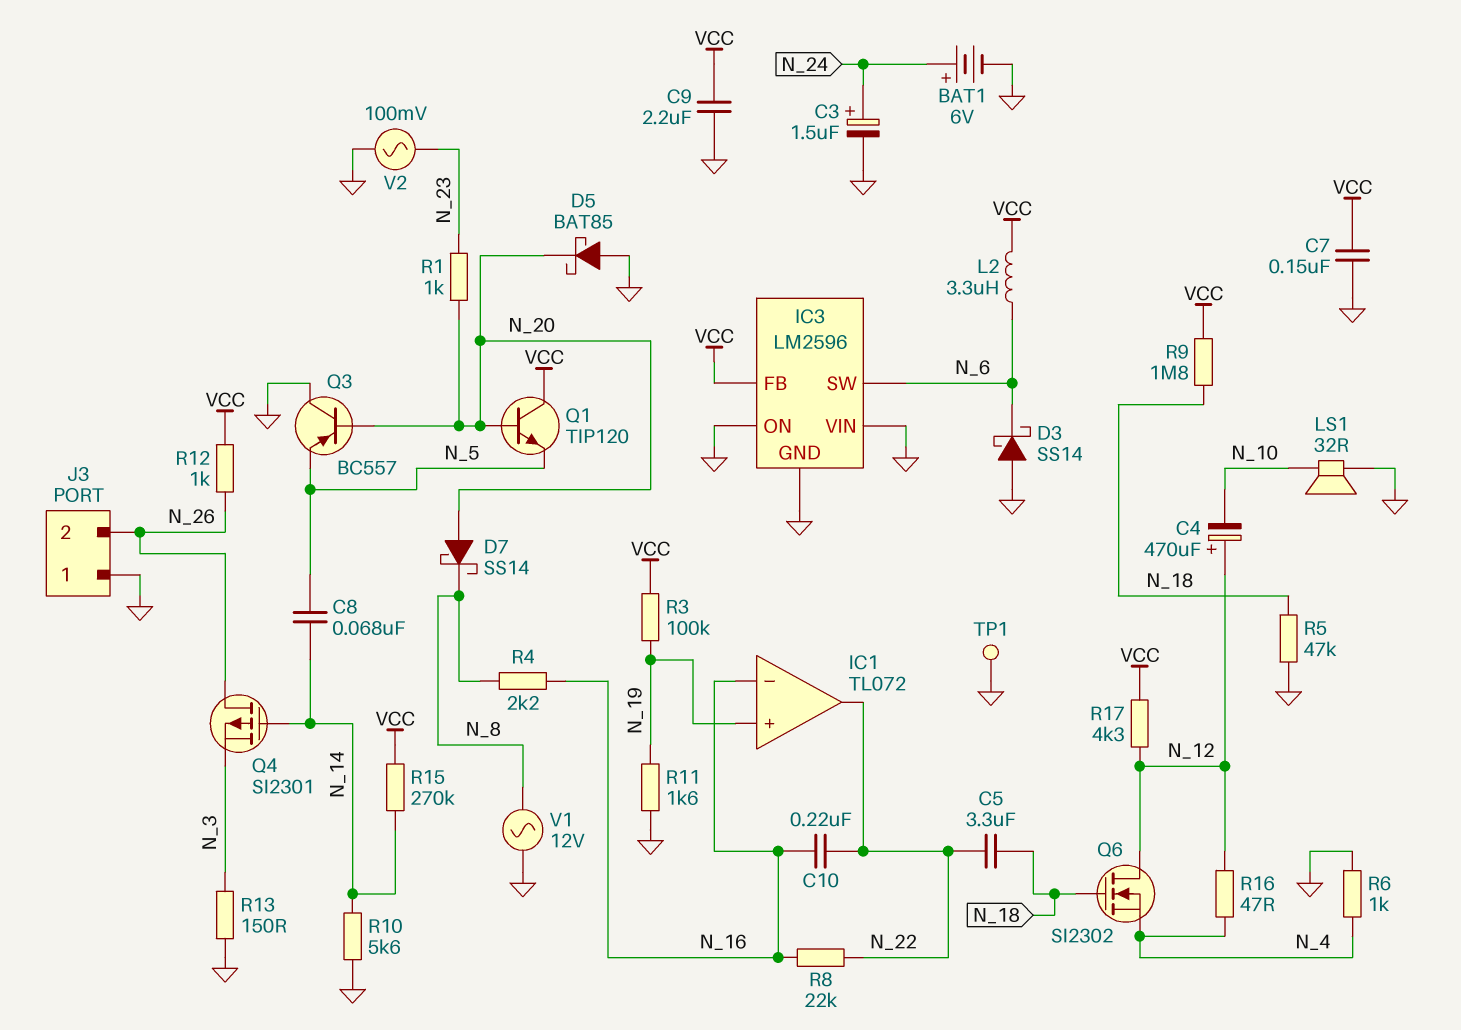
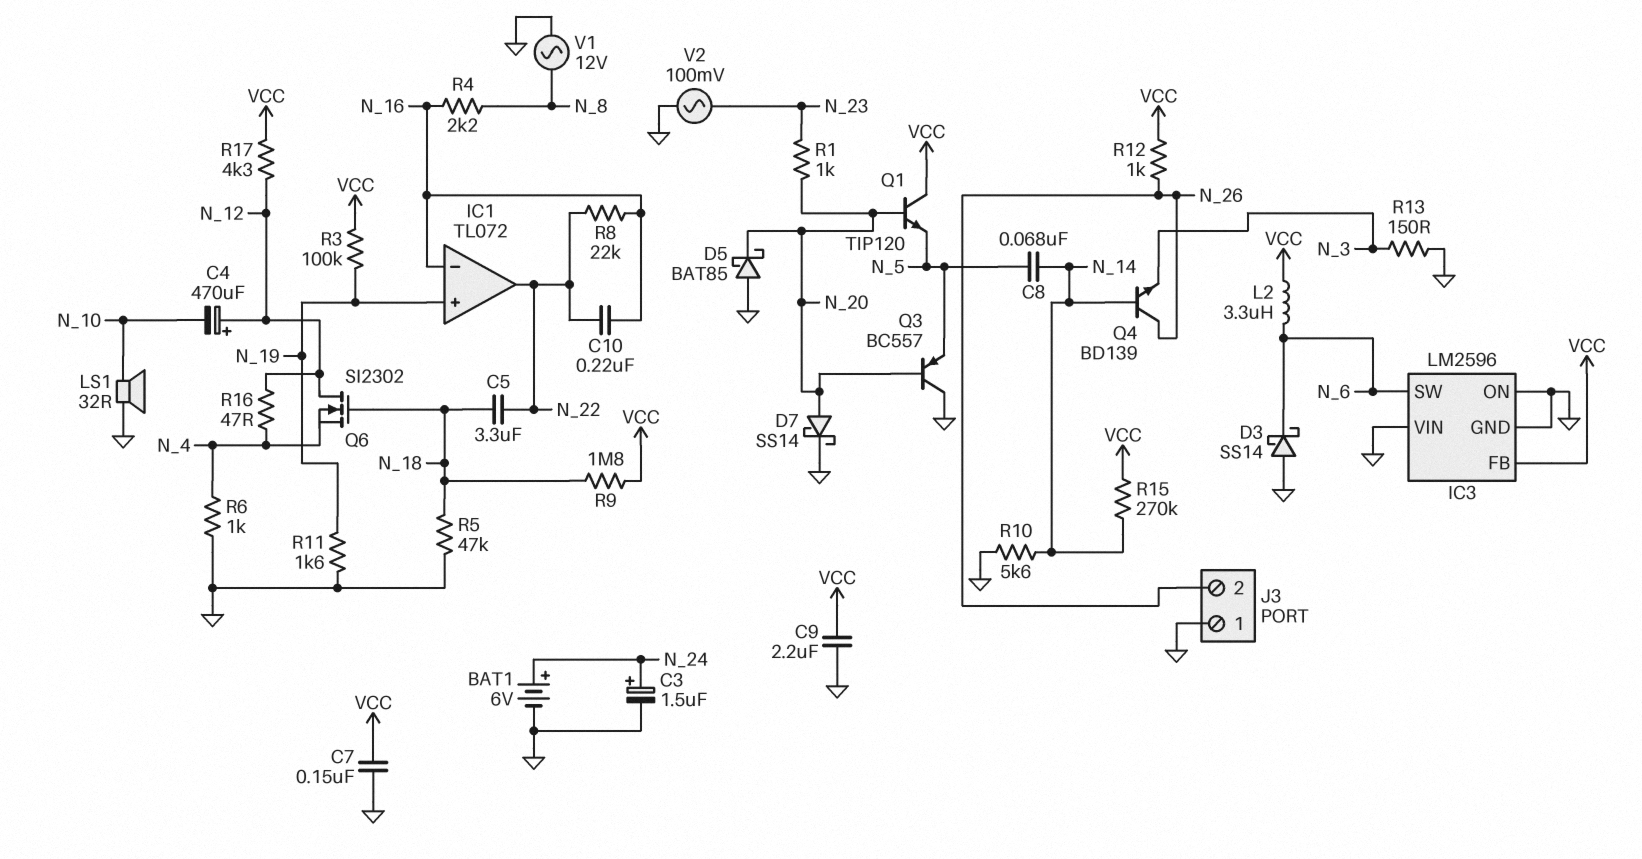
D7: schottky SS14 (A N_20, K N_8) -> schottky SS14 (A N_20, K GND)
Q4: PMOS SI2301 (G N_14, D N_26, S N_3) -> NPN BD139 (B N_14, C N_26, E N_3)
TP1: test point (GND) -> none

